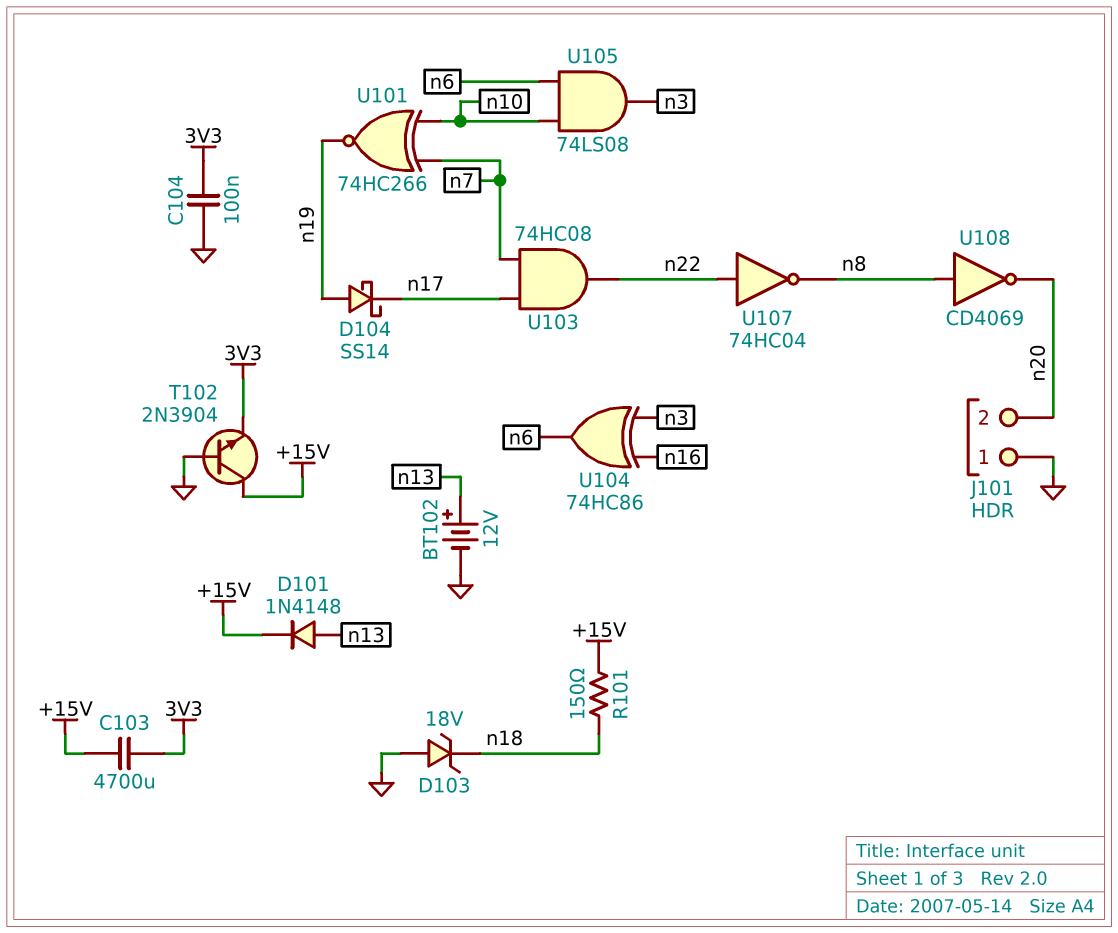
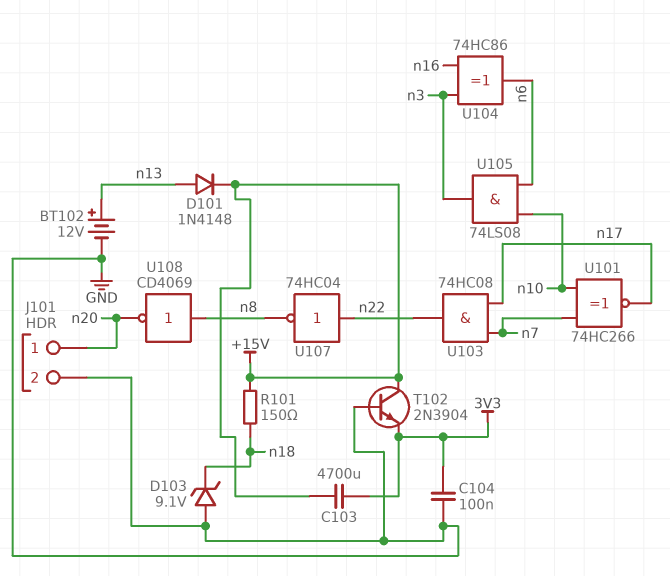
D103: zener 18V (A GND, K n18) -> zener 9.1V (A GND, K n18)
D104: schottky SS14 (A n19, K n17) -> none
J101 pin 1: GND -> n20
J101 pin 2: n20 -> GND
U101: XNOR 74HC266 (in n7, in n10, out n19) -> XNOR 74HC266 (in n7, in n10, out n17)

